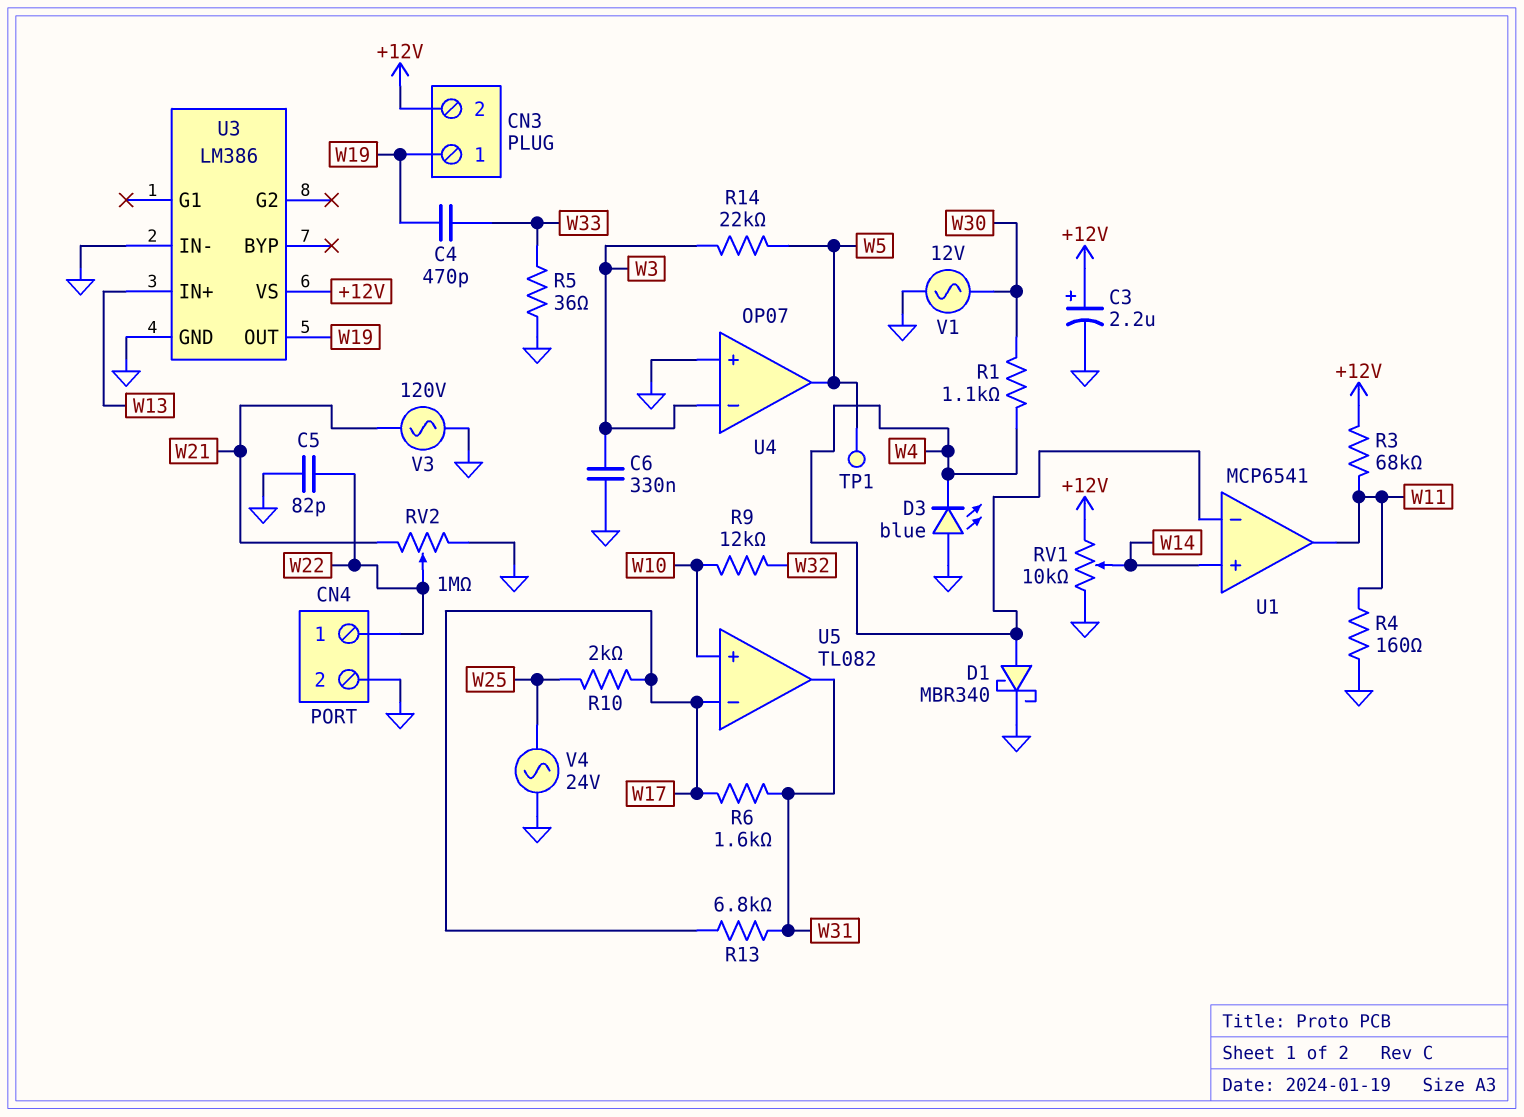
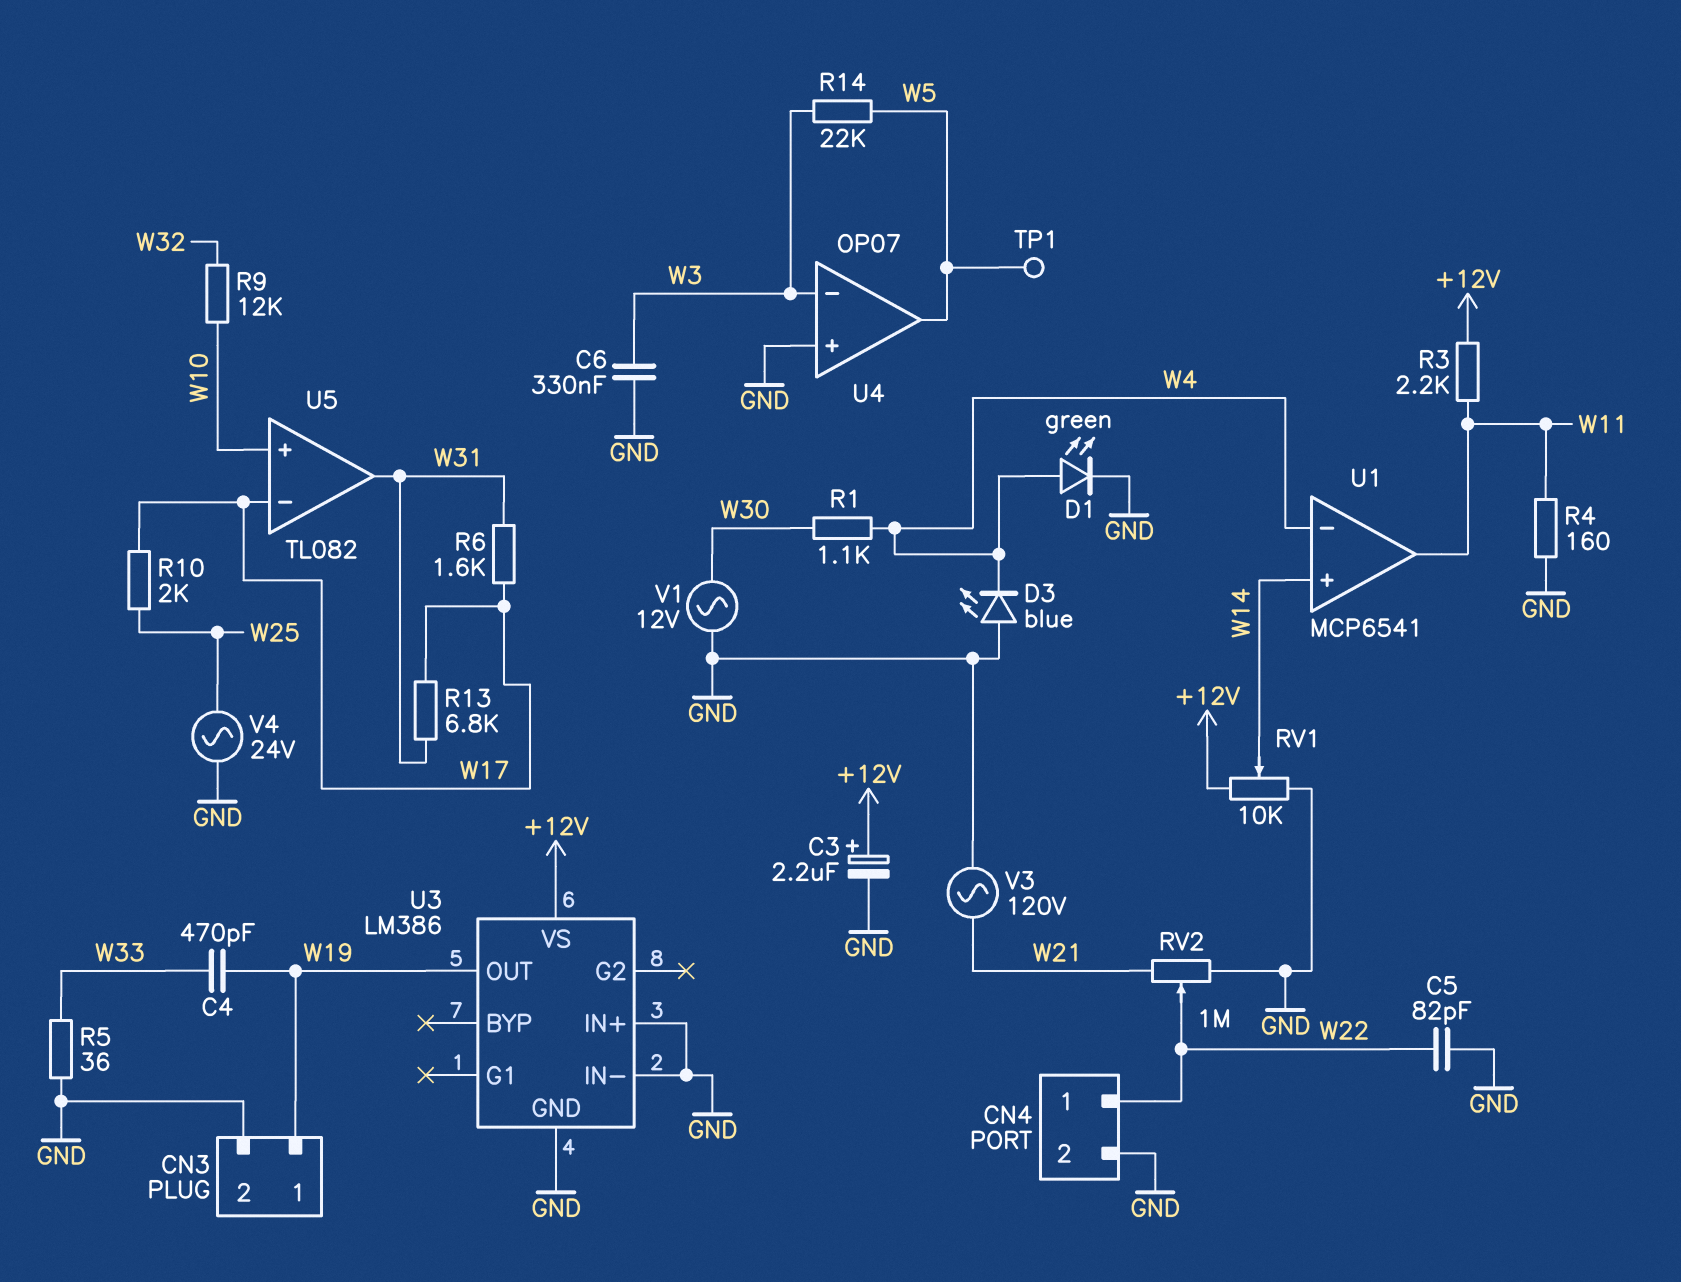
CN3 pin 2: +12V -> GND
D1: schottky MBR340 (A W4, K GND) -> LED green (A W4, K GND)
R3: 68k (+12V, W11) -> 2.2k (+12V, W11)
U3 pin IN+: W13 -> GND

